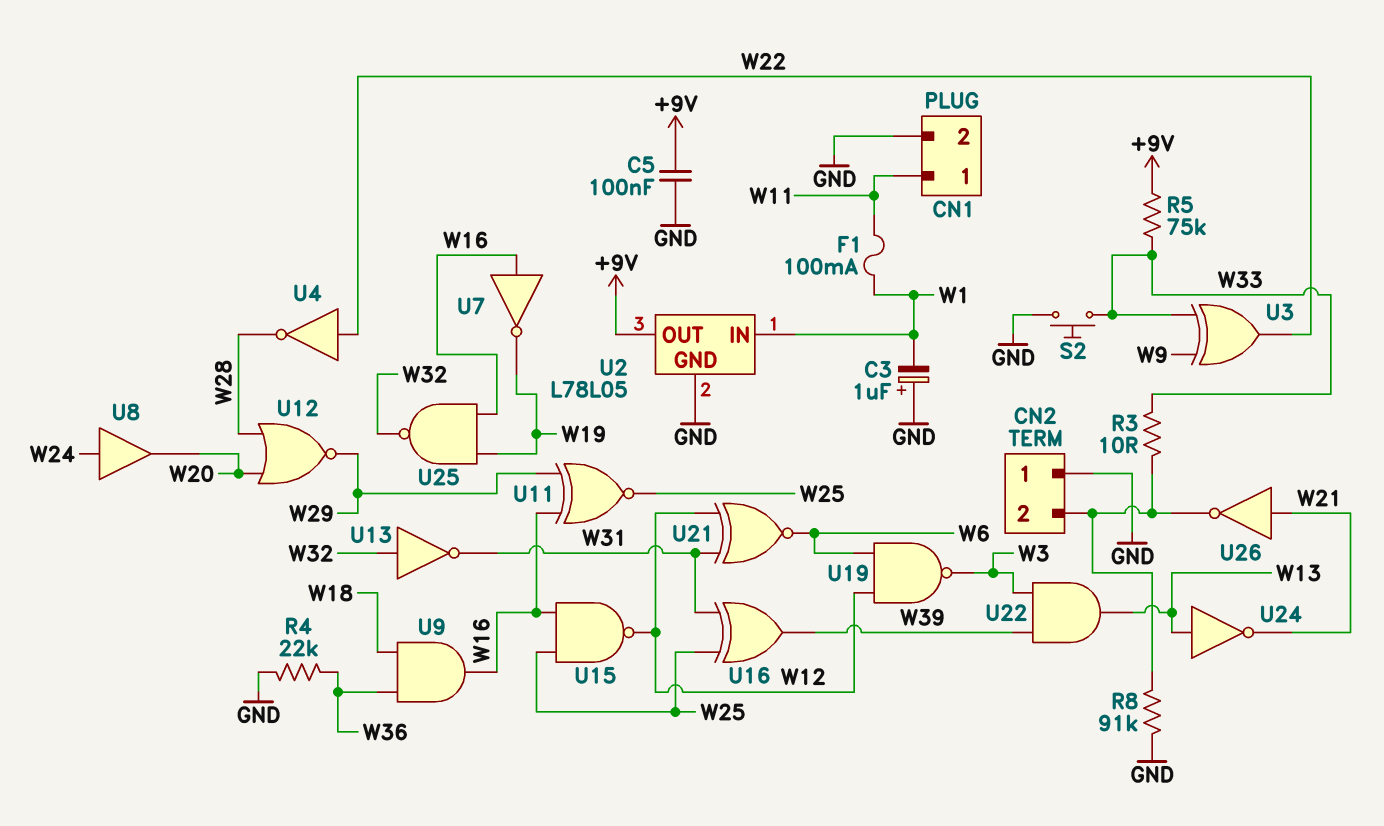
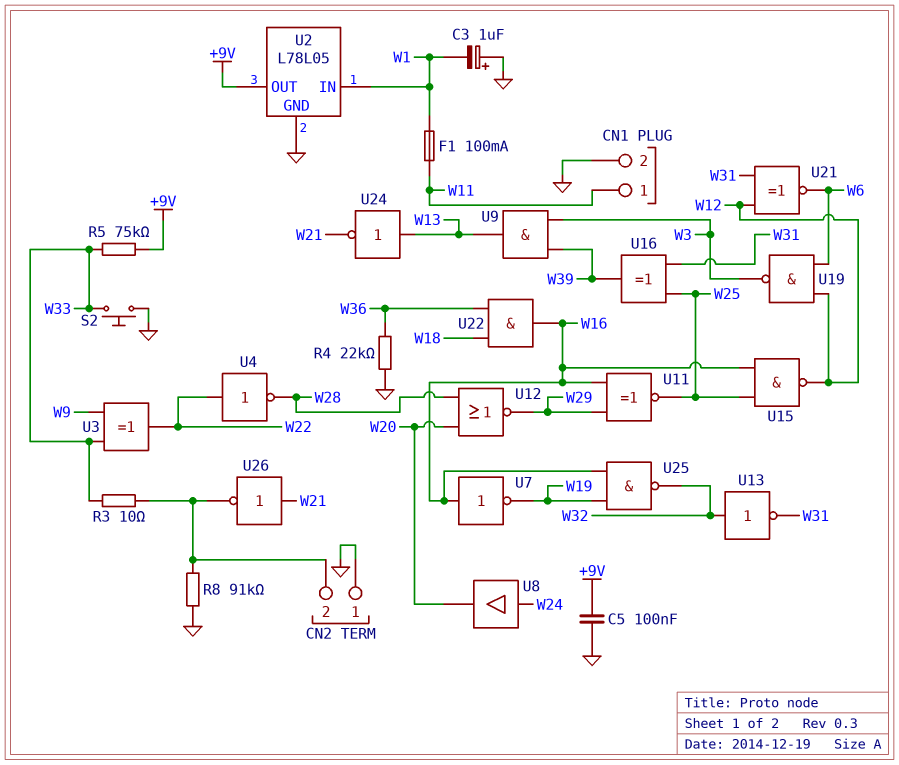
U9: AND (in W18, in W36, out W16) -> AND (in W3, in W39, out W13)
U22: AND (in W3, in W39, out W13) -> AND (in W18, in W36, out W16)

